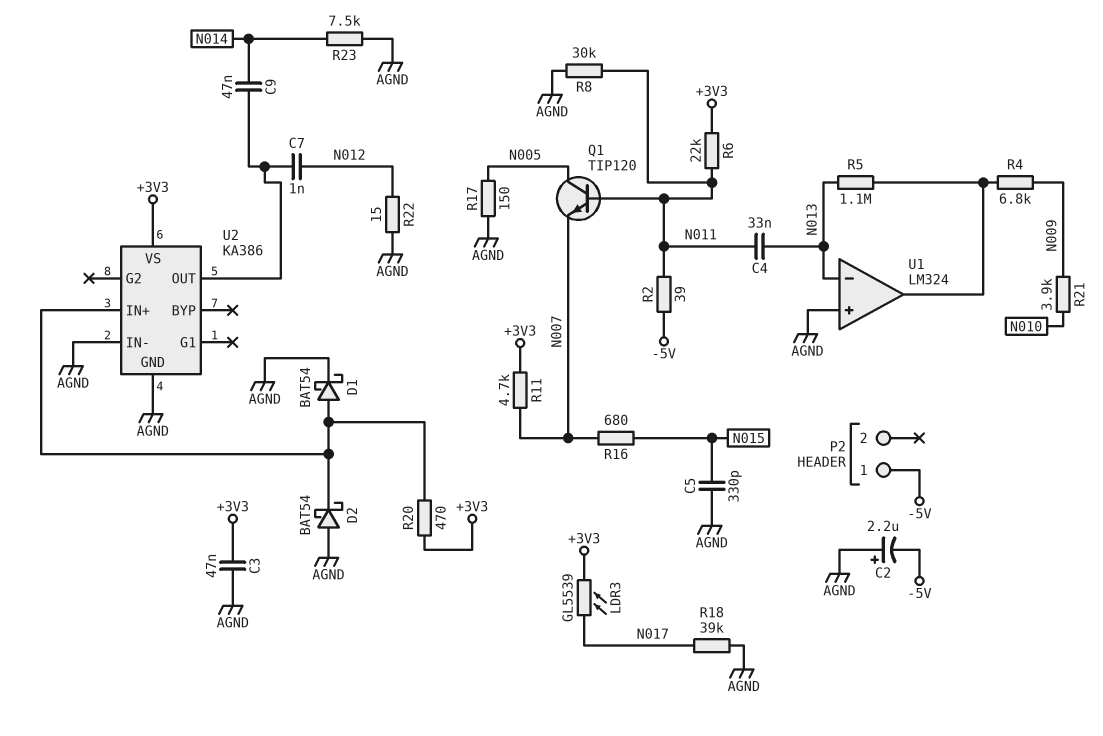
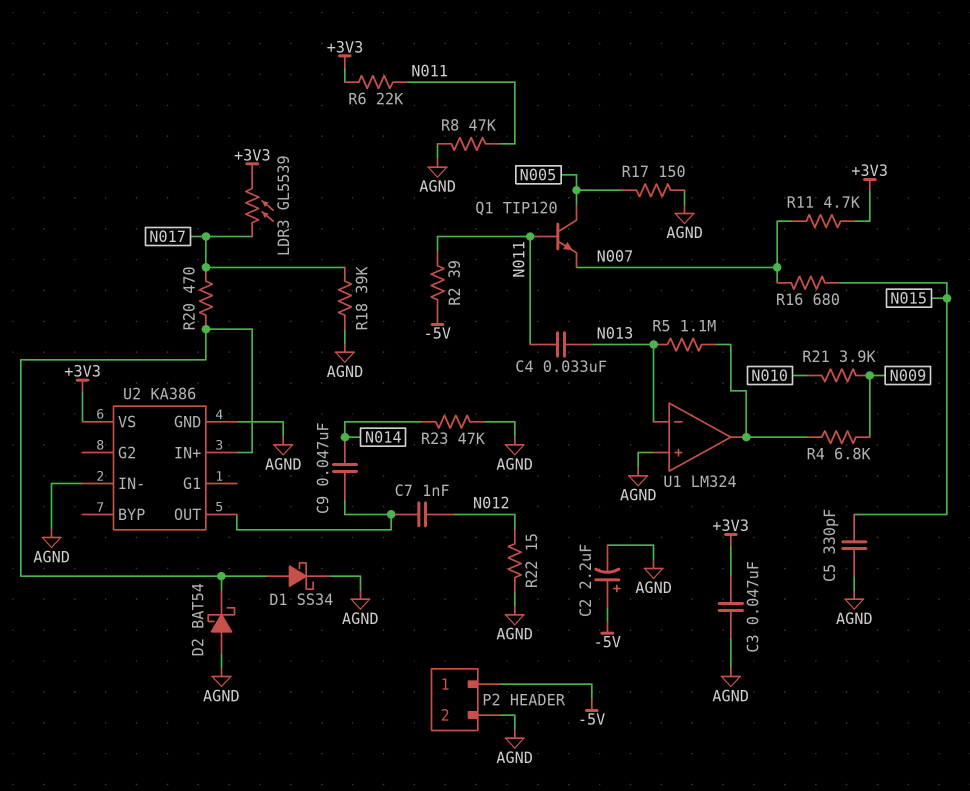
C2: 2.2uF (plus AGND, minus -5V) -> 2.2uF (plus -5V, minus AGND)
D1: schottky BAT54 (A U2/IN+, K AGND) -> schottky SS34 (A U2/IN+, K AGND)
P2 pin 2: none -> AGND
R8: 30k (AGND, N011) -> 47k (AGND, N011)
R20: 470 (+3V3, U2/IN+) -> 470 (N017, U2/IN+)
R23: 7.5k (AGND, N014) -> 47k (AGND, N014)

